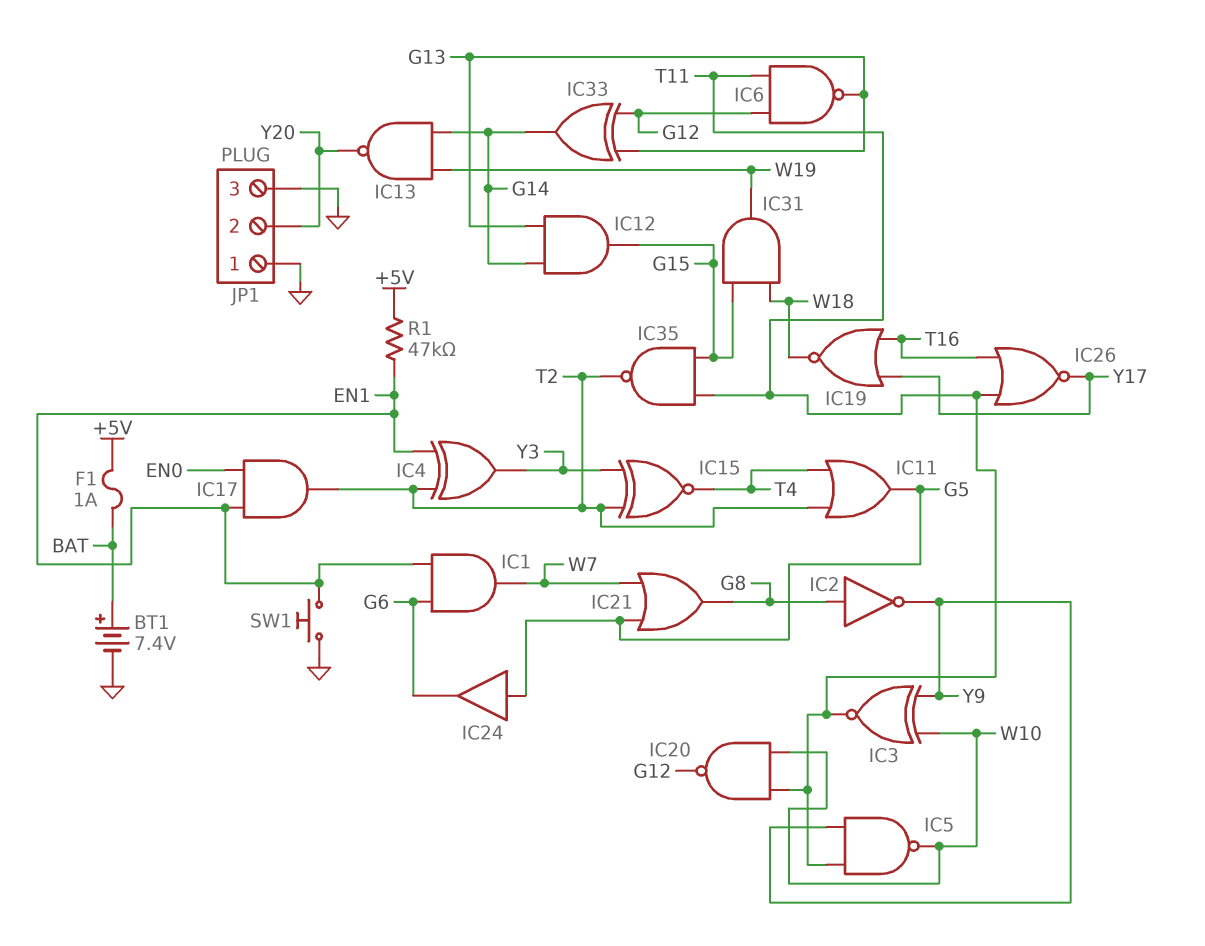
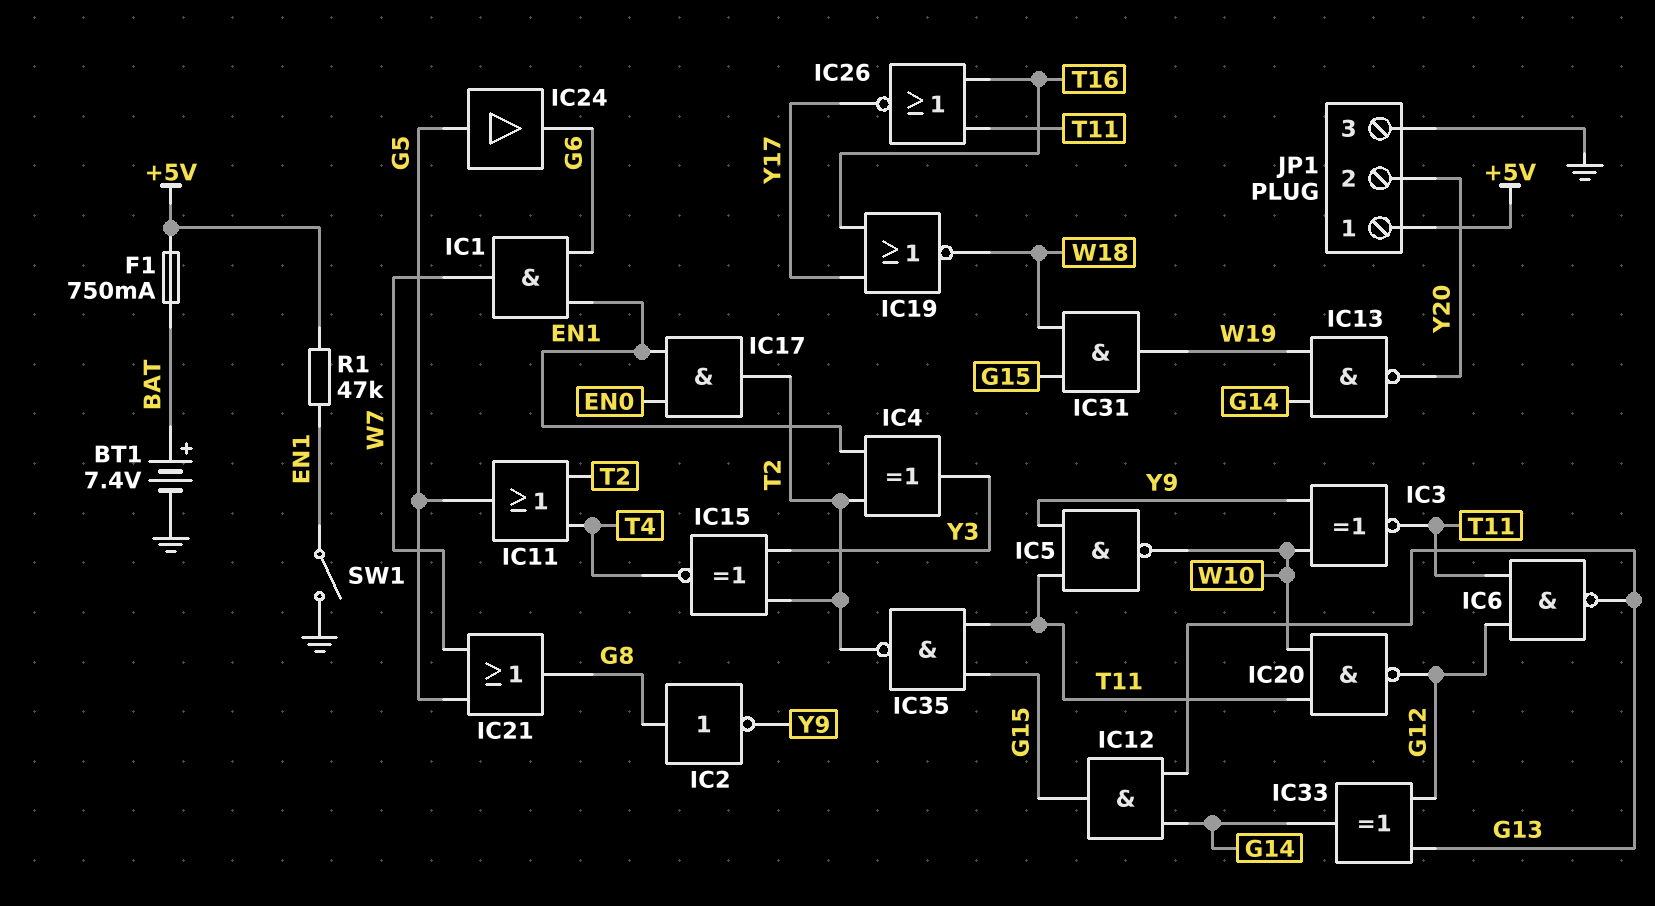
F1: 1A (+5V, BAT) -> 750mA (+5V, BAT)
JP1 pin 1: GND -> +5V
SW1: button (EN1, GND) -> switch (EN1, GND)

